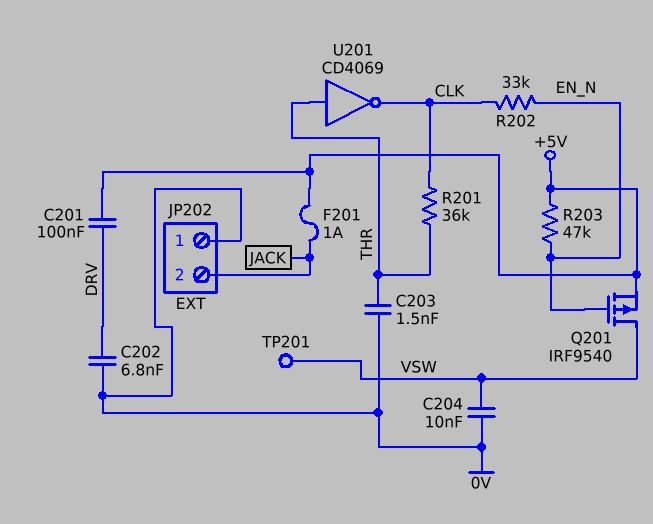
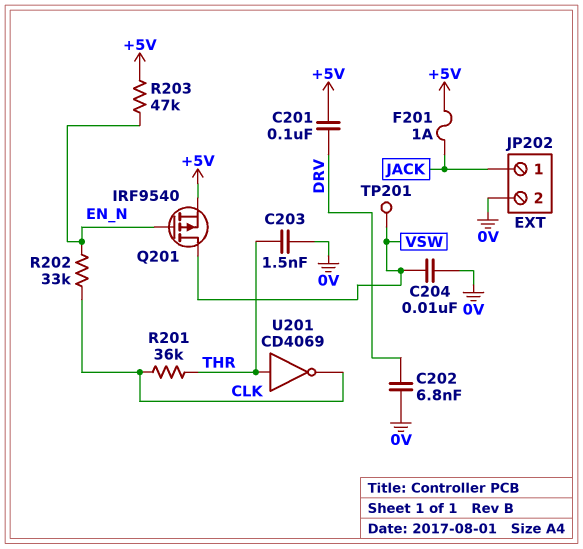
JP202 pin 1: 0V -> JACK
JP202 pin 2: JACK -> 0V

